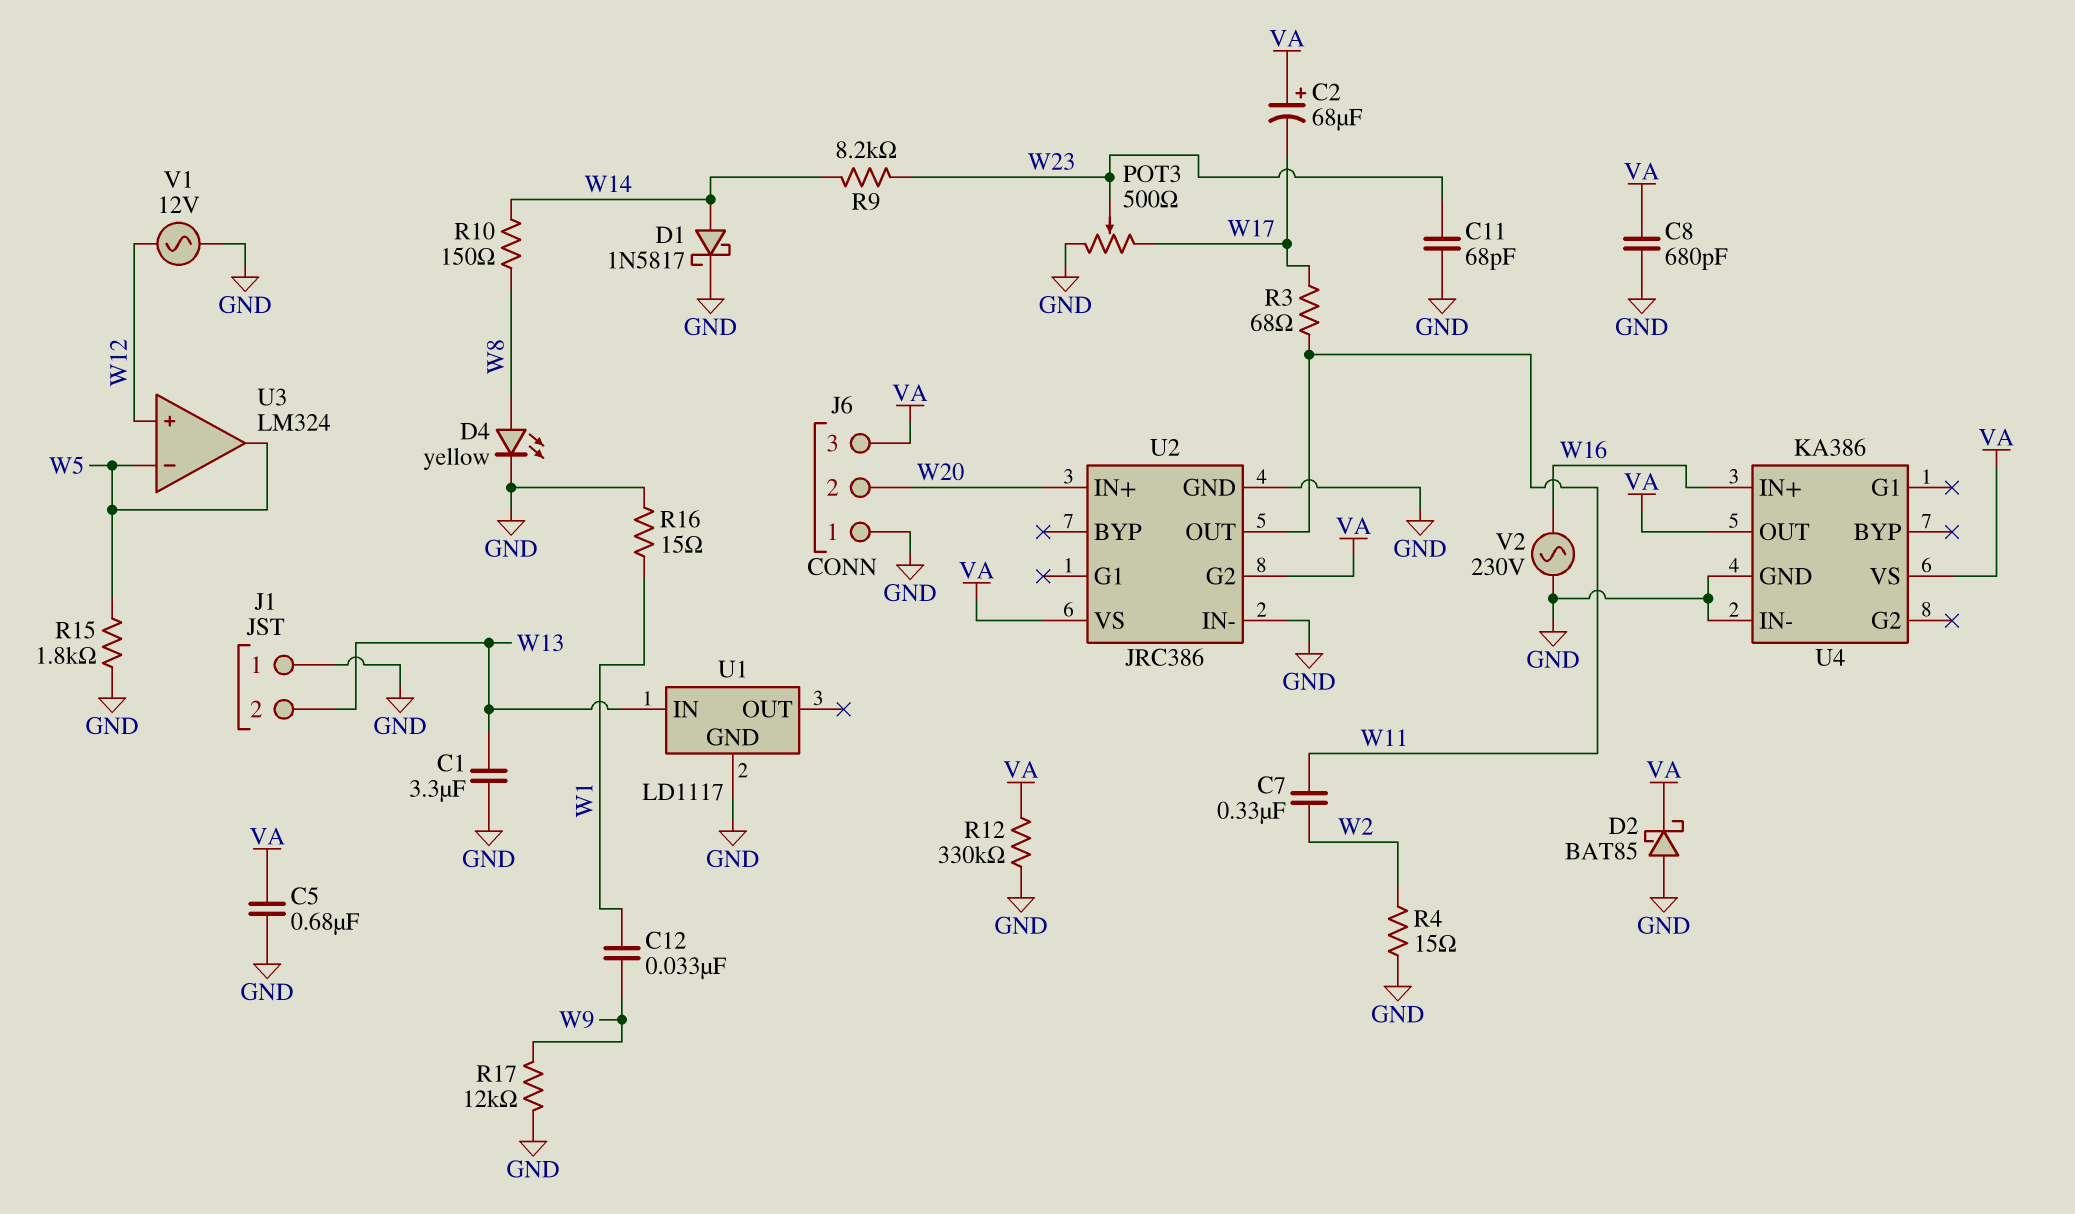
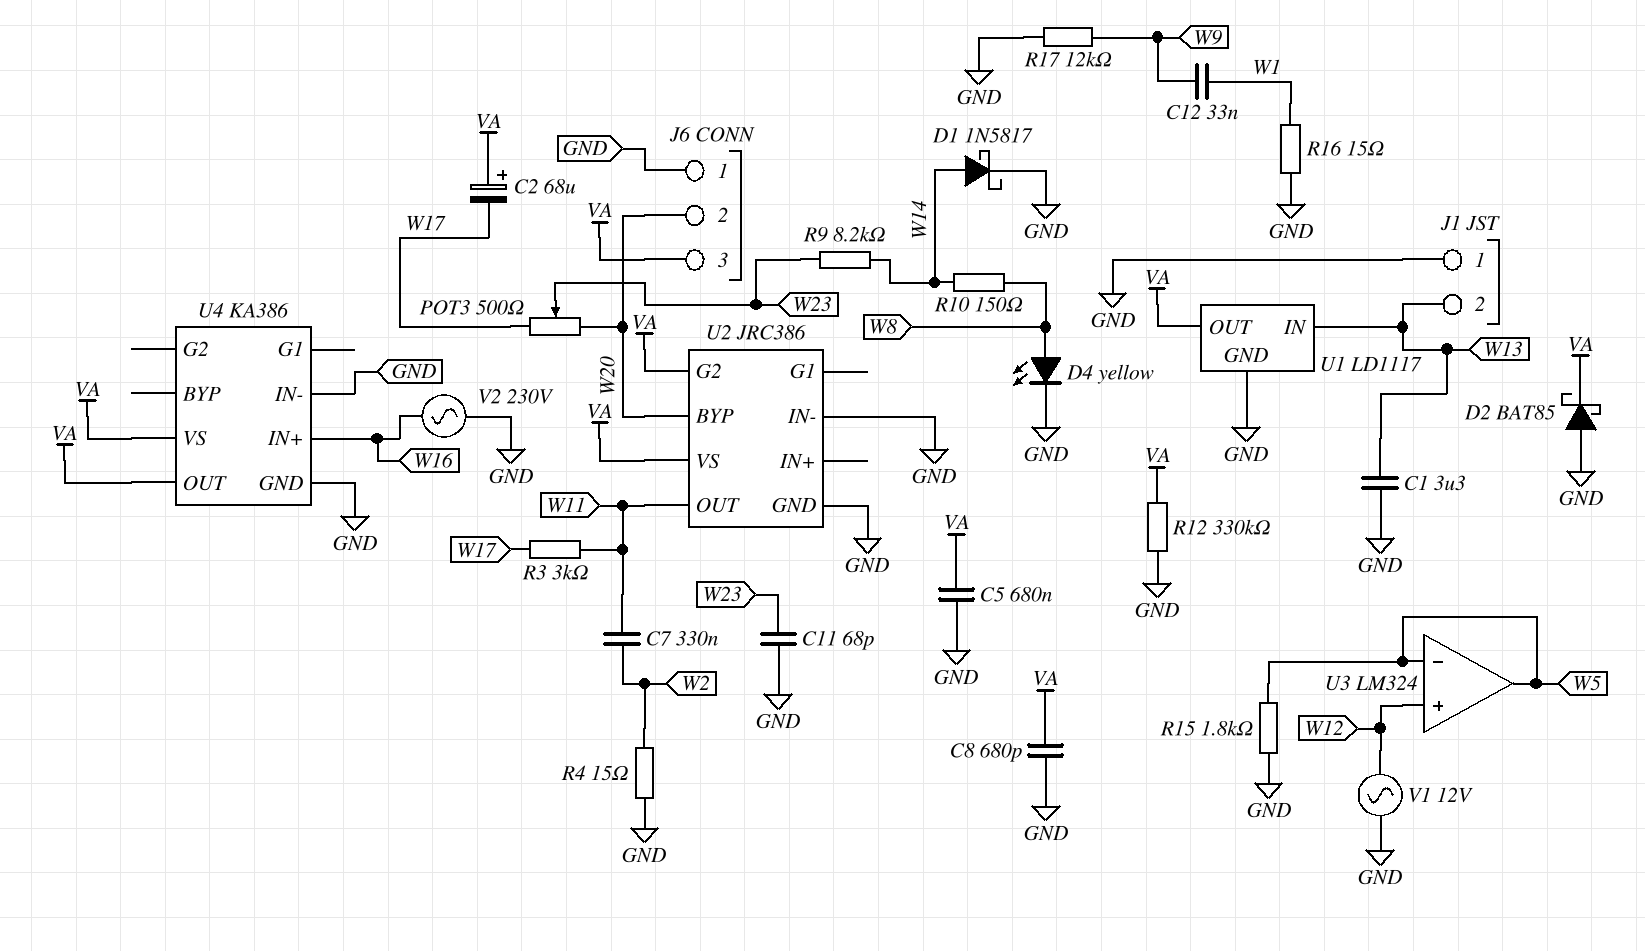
POT3: 500 (GND, W17, wiper W23) -> 500 (W17, W20, wiper W23)
R3: 68 (W11, W17) -> 3k (W11, W17)
U1 pin OUT: none -> VA
U2 pin BYP: none -> W20
U2 pin IN+: W20 -> none

